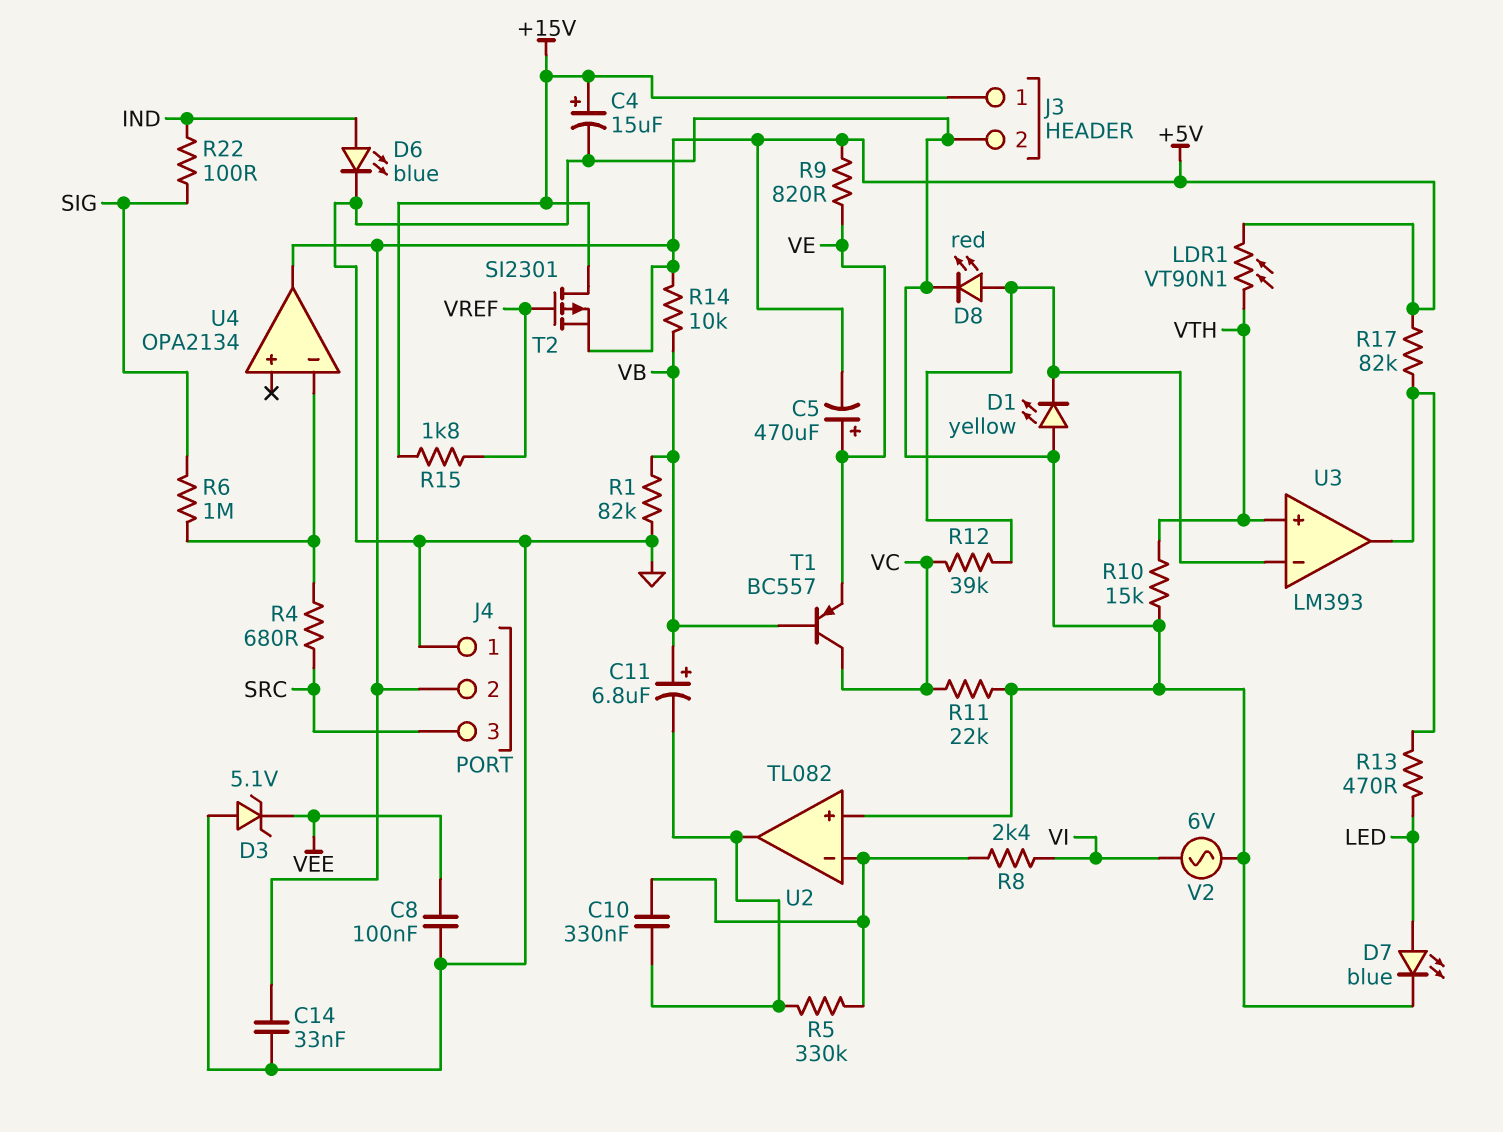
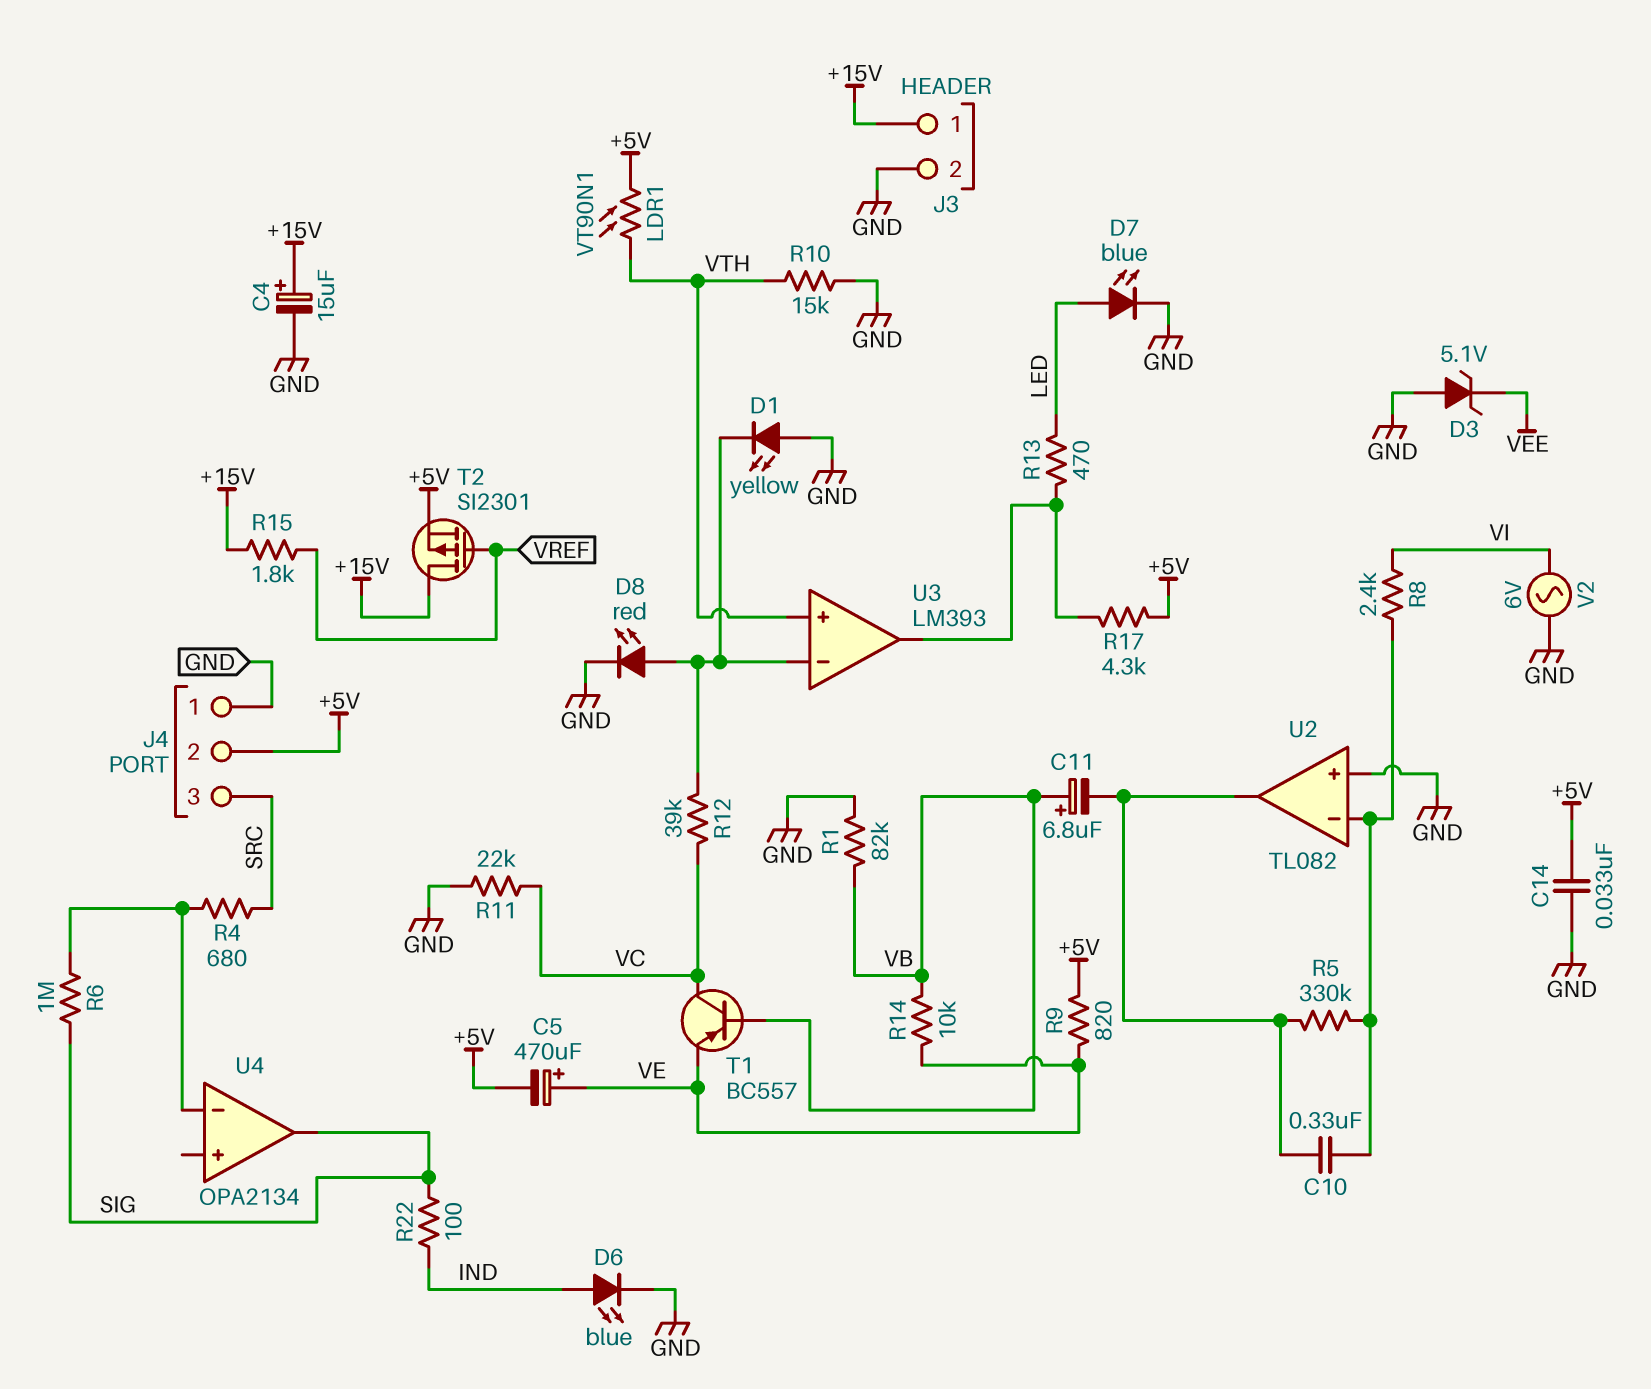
C8: 100nF (GND, VEE) -> none
R14: 10k (+5V, VB) -> 10k (VB, VE)
R17: 82k (+5V, U3/out) -> 4.3k (+5V, U3/out)
U4 pin out: +5V -> SIG

